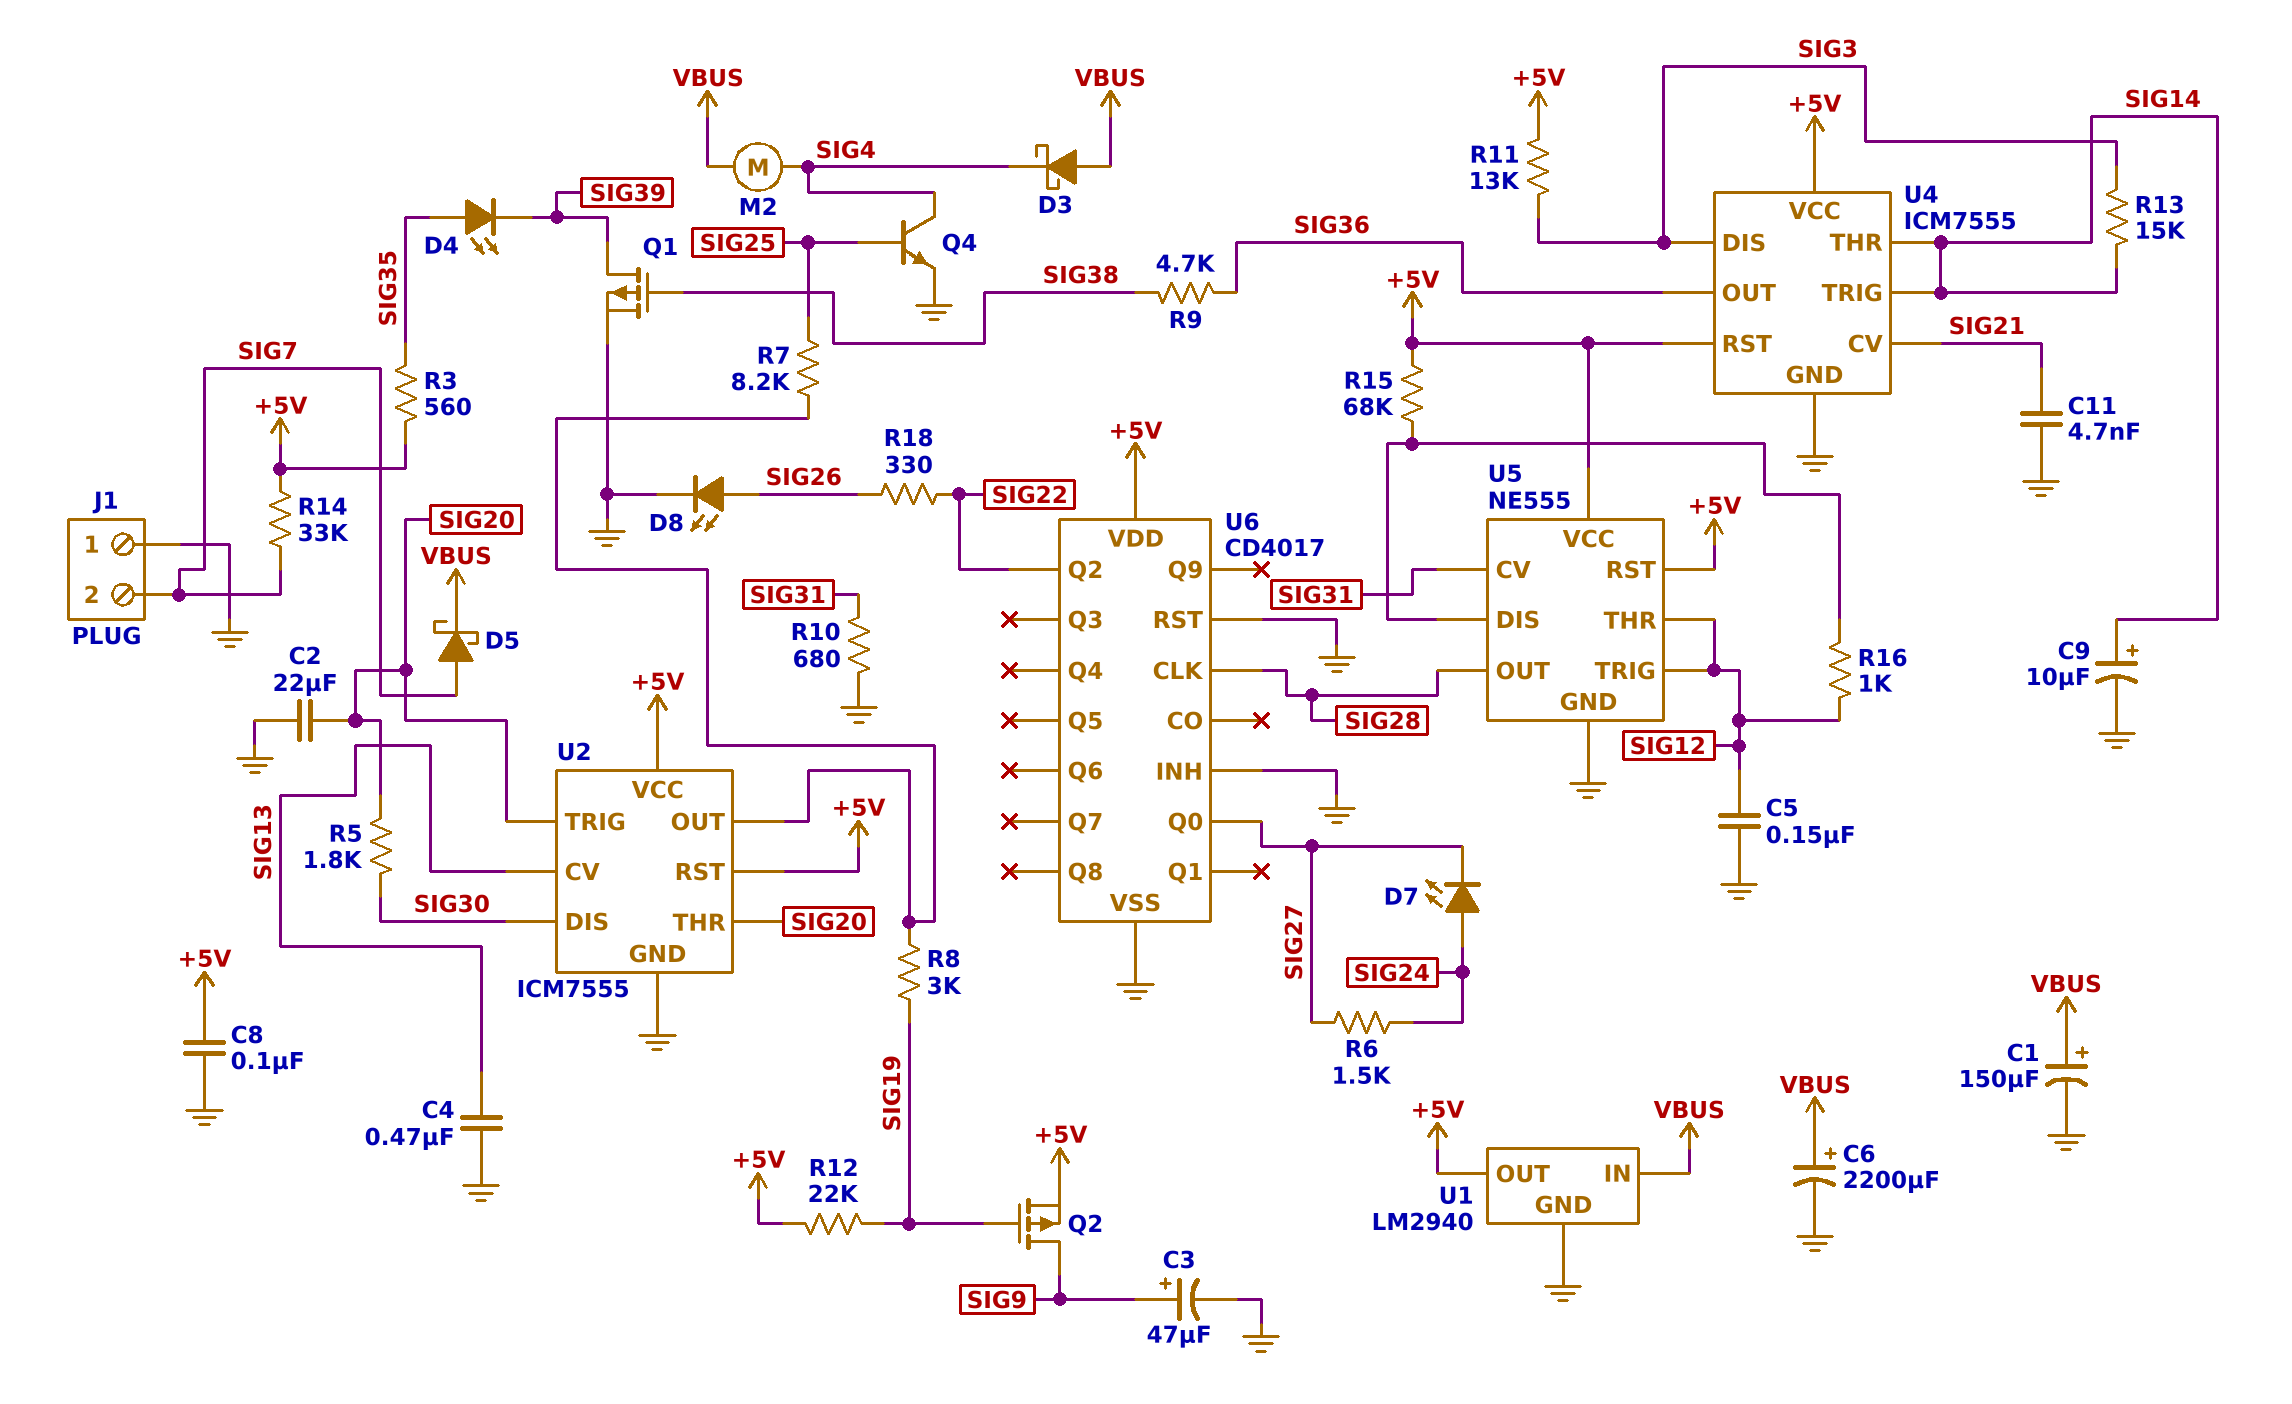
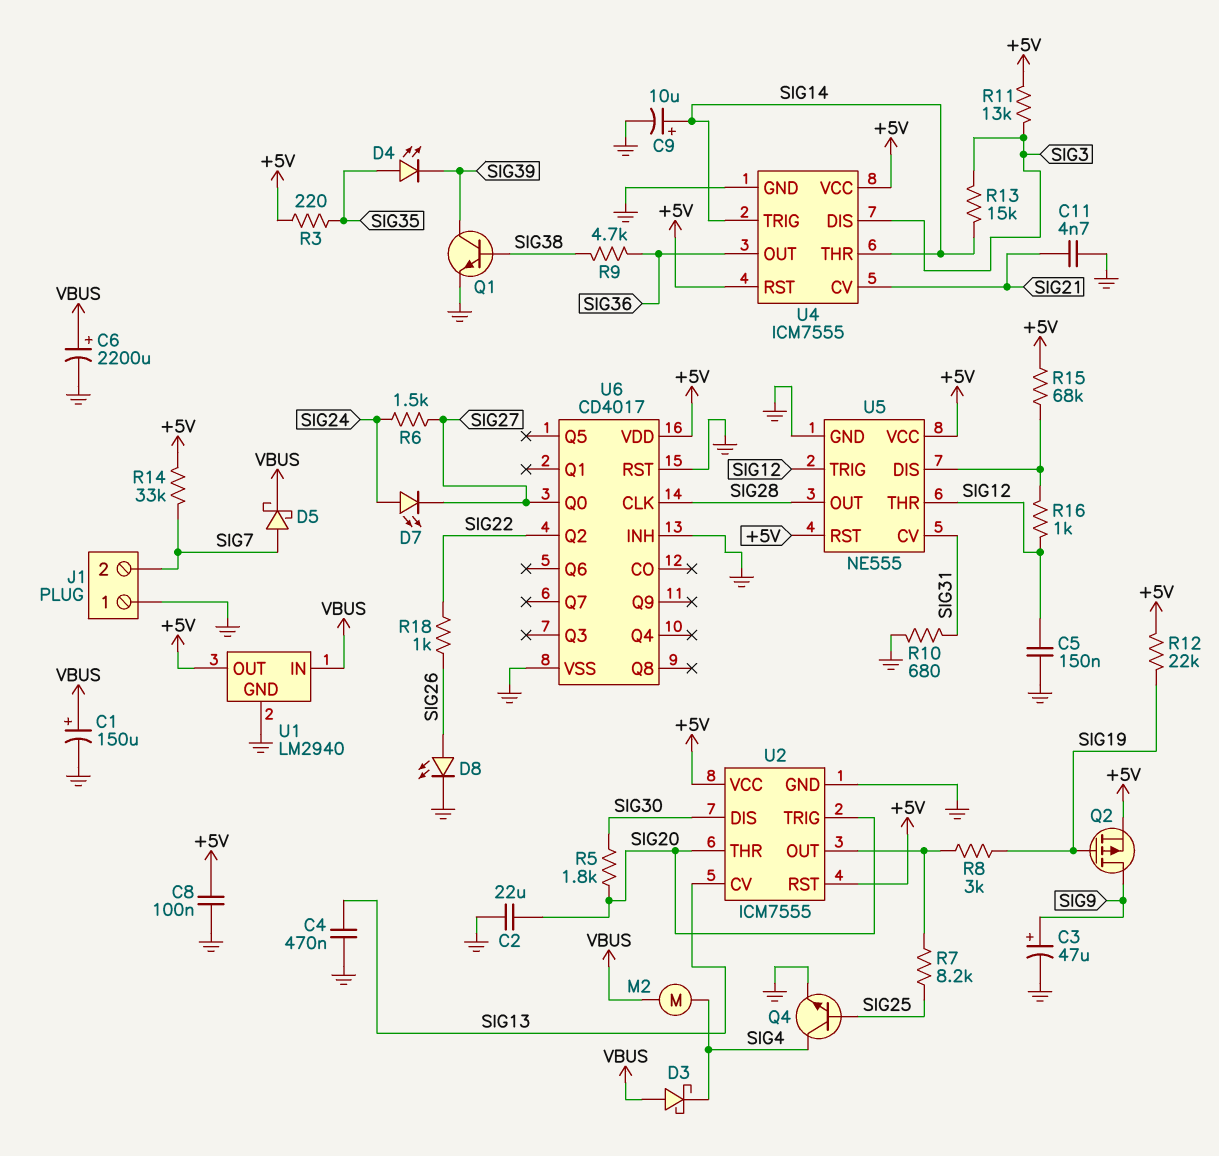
Q1: PMOS (G SIG38, D SIG39, S GND) -> NPN (B SIG38, C SIG39, E GND)
R3: 560 (+5V, SIG35) -> 220 (+5V, SIG35)
R18: 330 (SIG22, SIG26) -> 1k (SIG22, SIG26)

